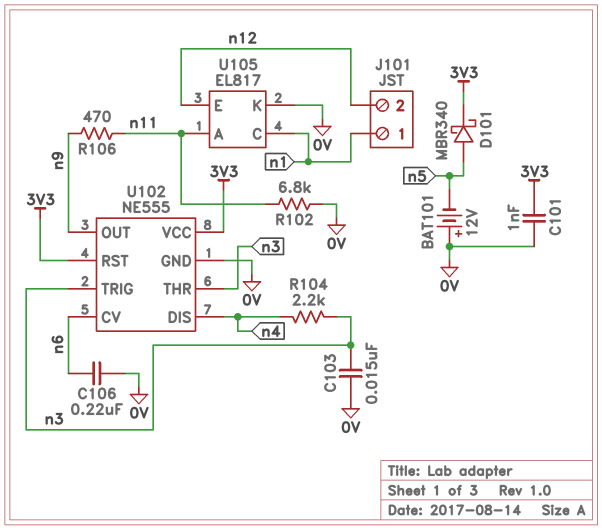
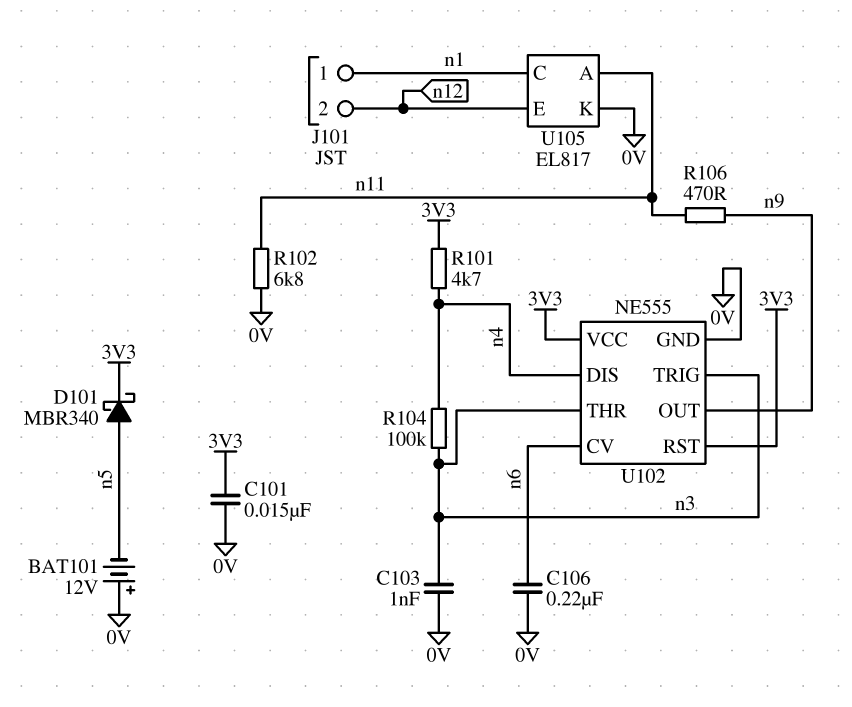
C101: 1nF (0V, 3V3) -> 15nF (0V, 3V3)
C103: 15nF (0V, n3) -> 1nF (0V, n3)
R101: none -> 4.7k (3V3, n4)
R104: 2.2k (n3, n4) -> 100k (n3, n4)

